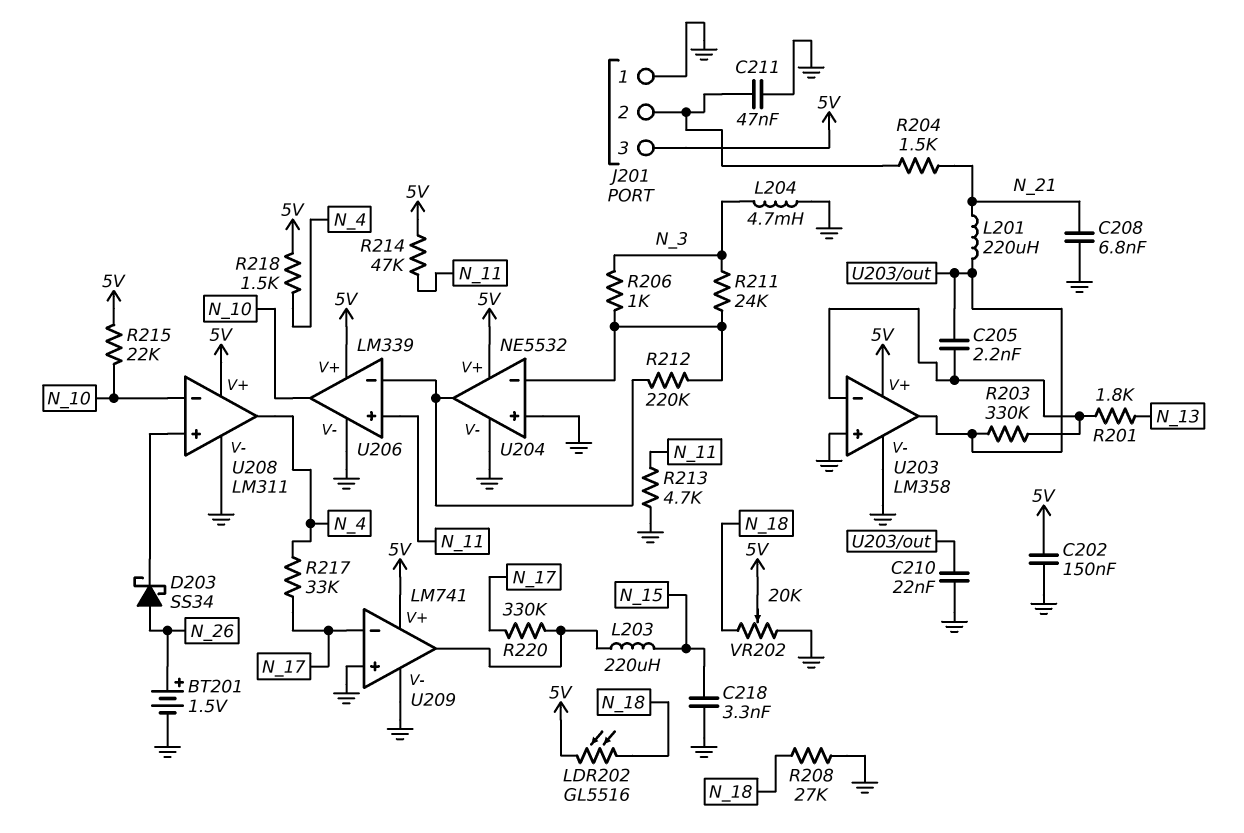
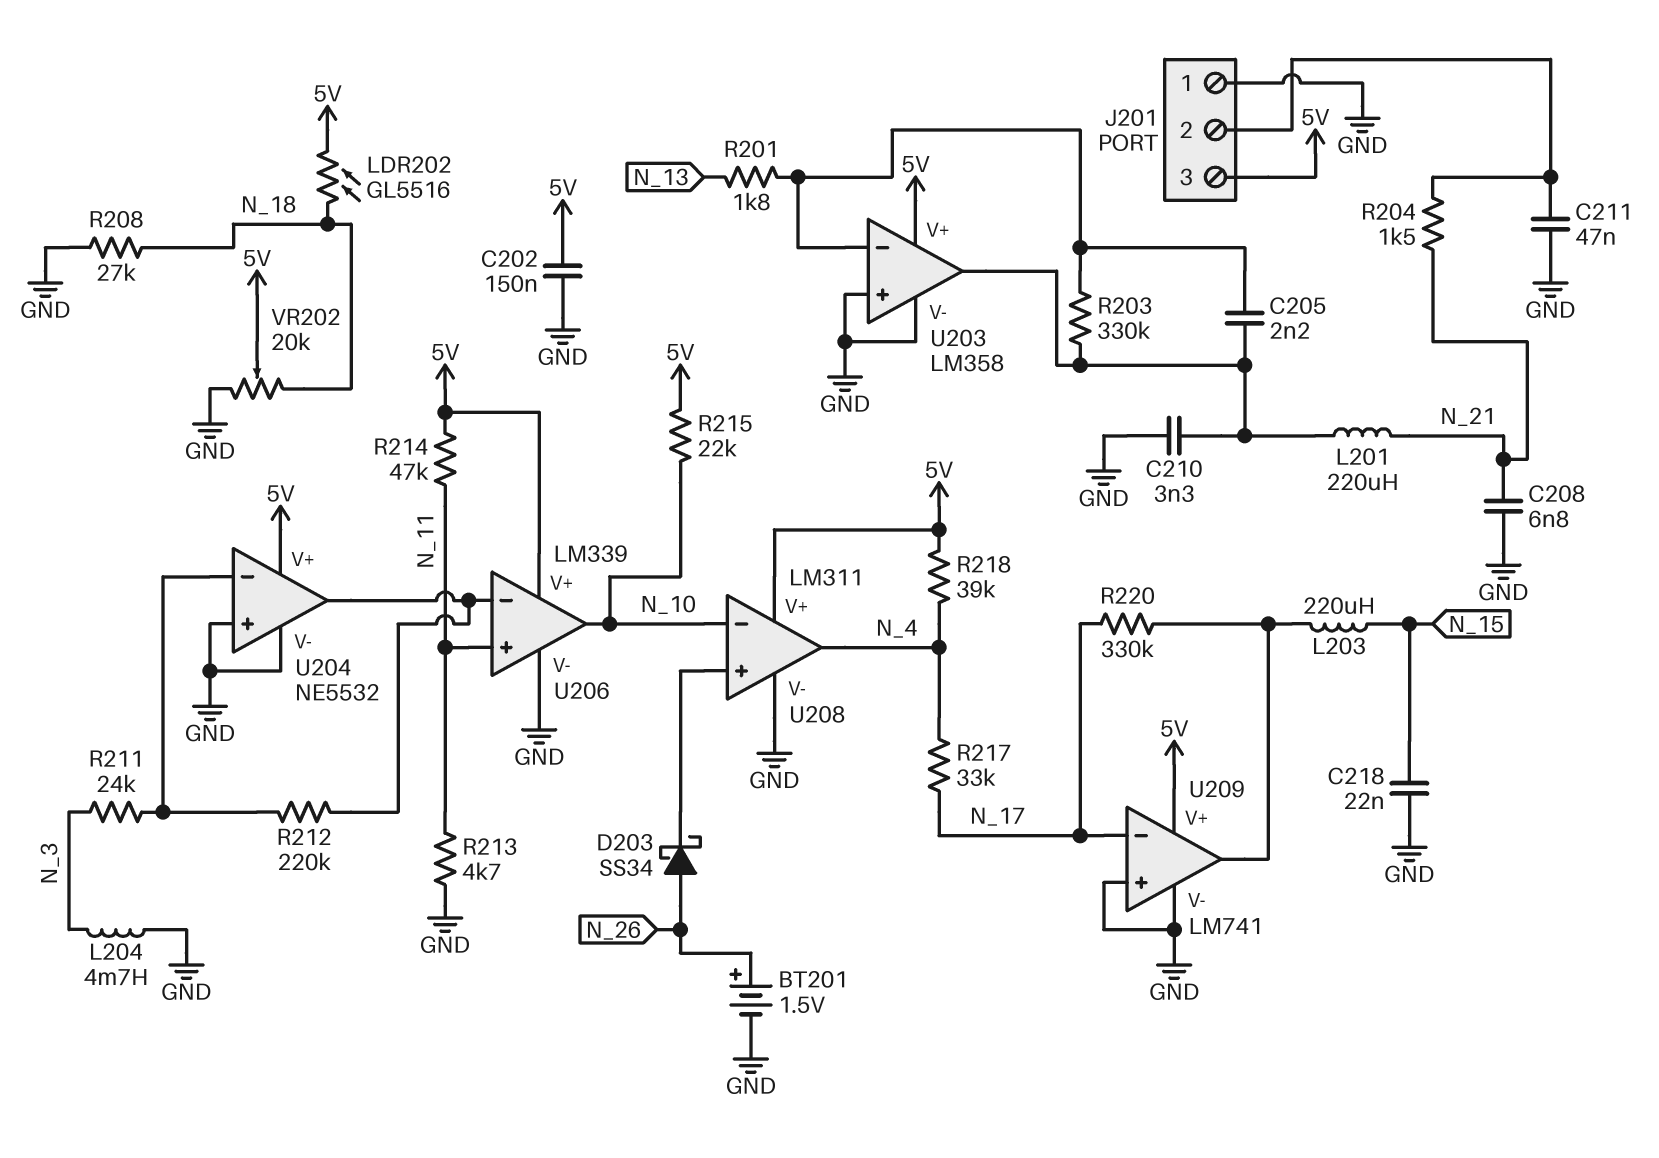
C210: 22nF (GND, U203/out) -> 3.3nF (GND, U203/out)
C218: 3.3nF (GND, N_15) -> 22nF (GND, N_15)
R206: 1k (N_3, U204/in-) -> none
R218: 1.5k (5V, N_4) -> 39k (5V, N_4)

